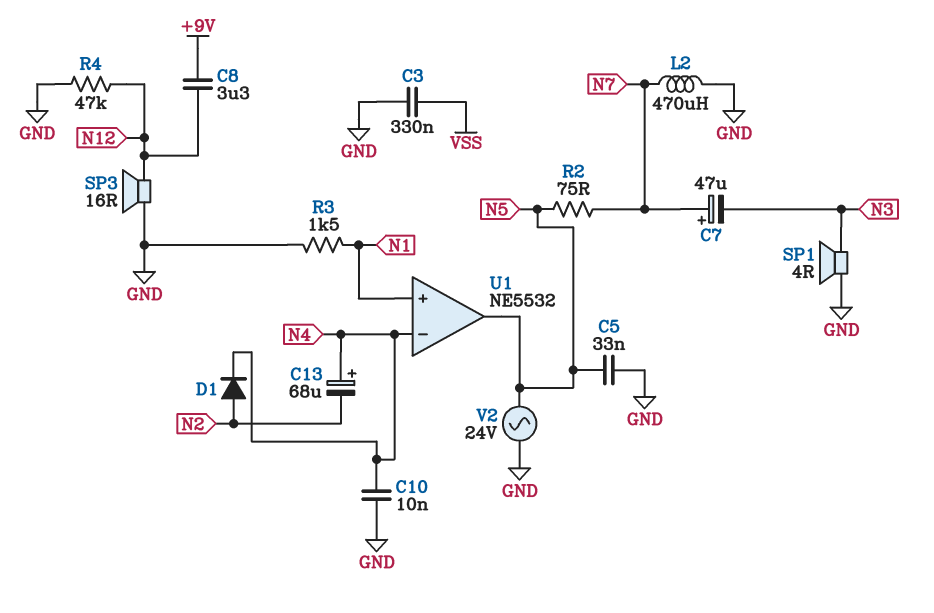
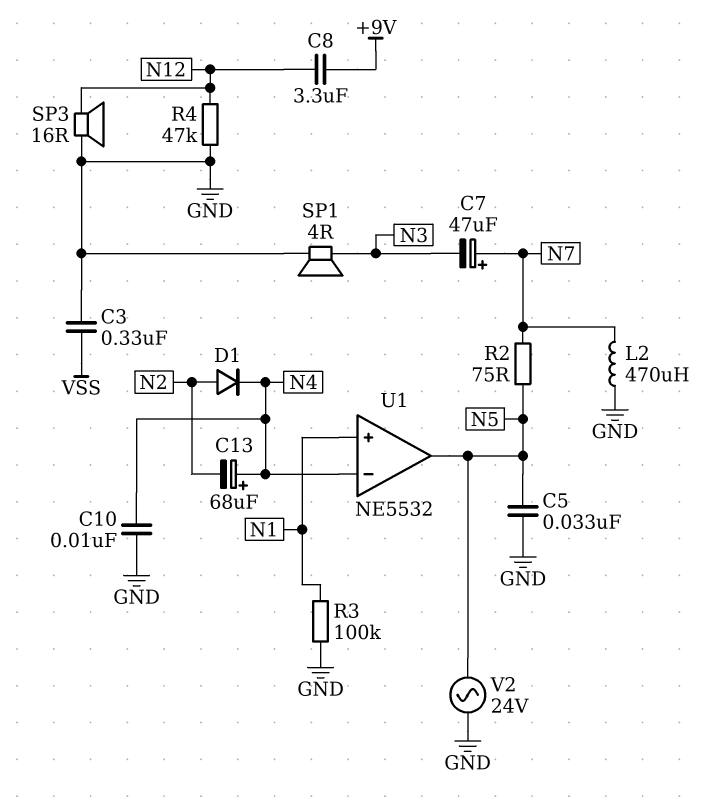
R3: 1.5k (GND, N1) -> 100k (GND, N1)

